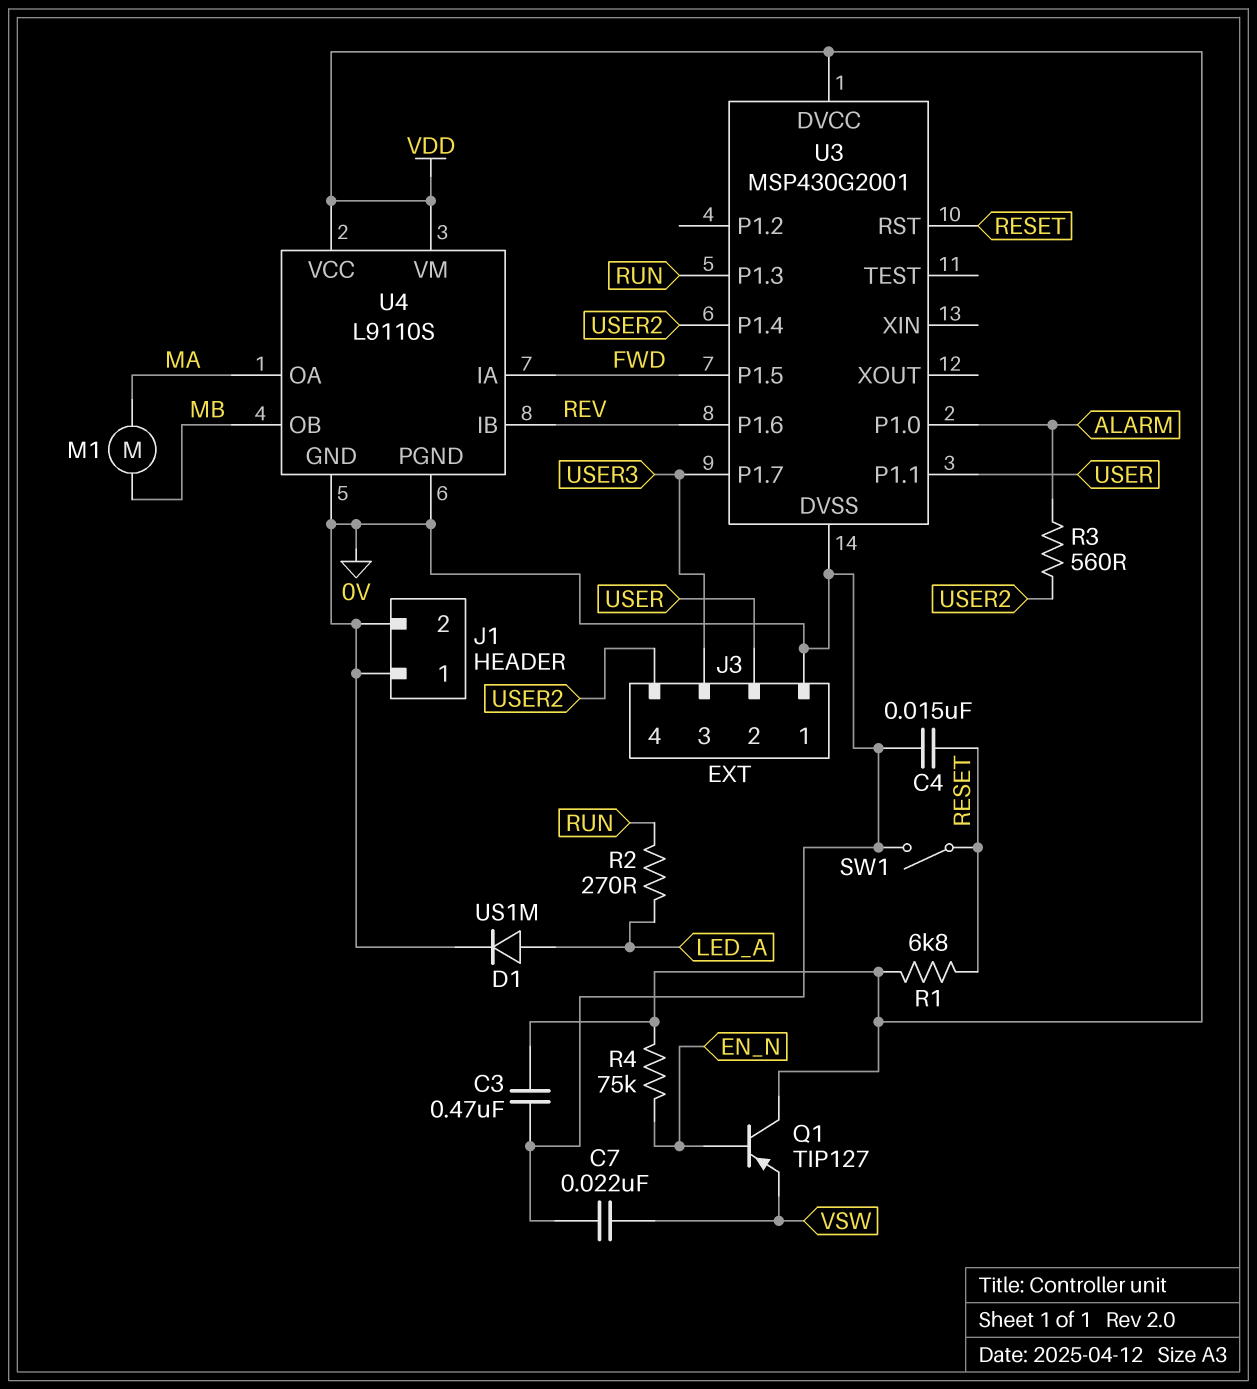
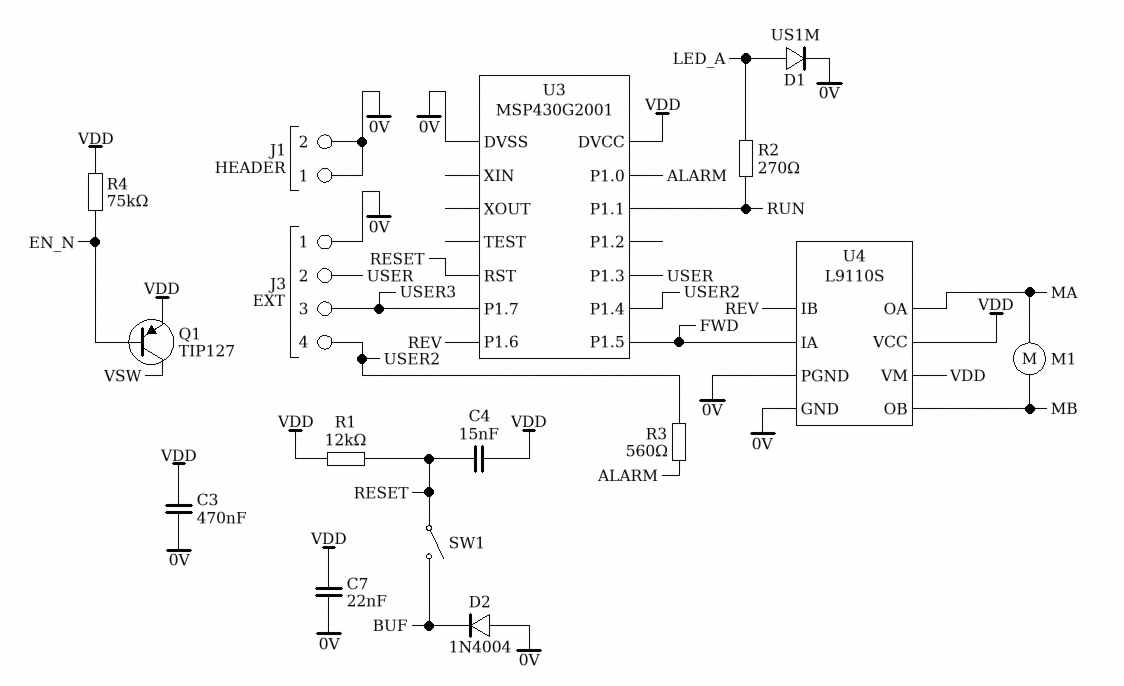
C4: 15nF (0V, RESET) -> 15nF (RESET, VDD)
C7: 22nF (0V, VSW) -> 22nF (0V, VDD)
D2: none -> diode 1N4004 (A 0V, K BUF)
Q1: PNP TIP127 (B EN_N, C VDD, E VSW) -> PNP TIP127 (B EN_N, C VSW, E VDD)
R1: 6.8k (RESET, VDD) -> 12k (RESET, VDD)
SW1: switch (0V, RESET) -> switch (BUF, RESET)
U3 pin P1.1: USER -> RUN
U3 pin P1.3: RUN -> USER

